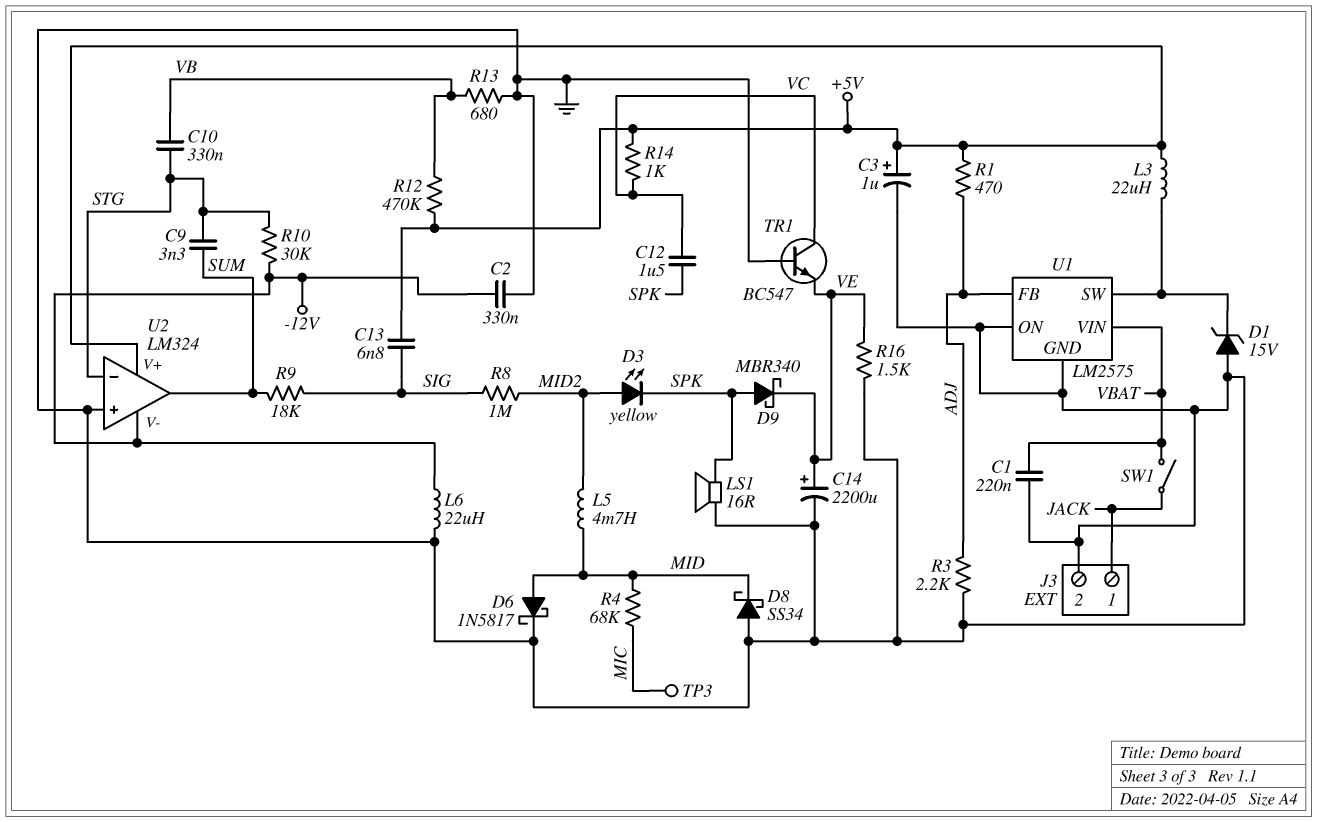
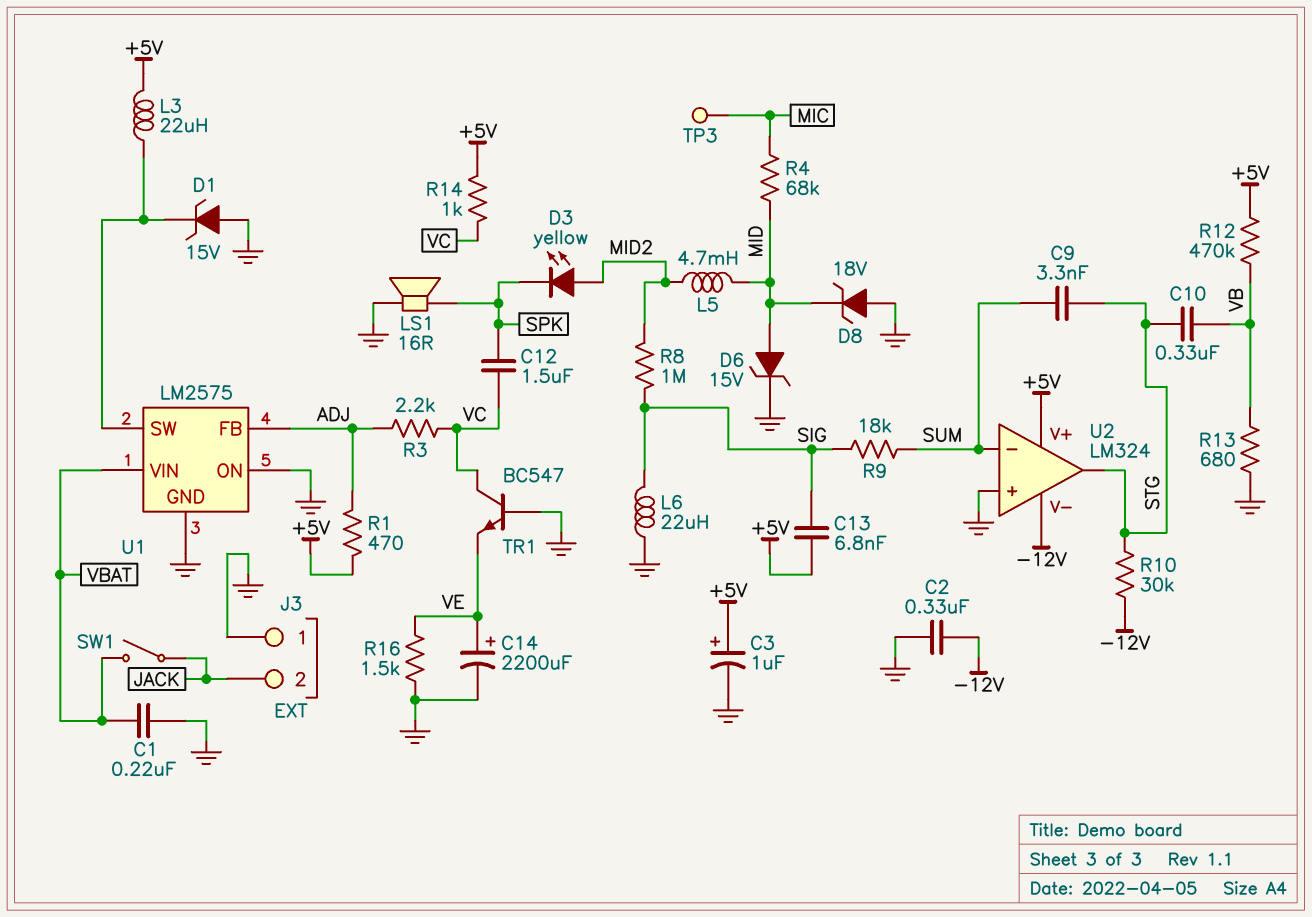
D6: schottky 1N5817 (A MID, K GND) -> zener 15V (A MID, K GND)
D8: schottky SS34 (A GND, K MID) -> zener 18V (A GND, K MID)
D9: schottky MBR340 (A SPK, K VE) -> none
J3 pin 1: JACK -> GND
J3 pin 2: GND -> JACK
L6: 22uH (-12V, GND) -> 22uH (GND, SIG)
R3: 2.2k (ADJ, GND) -> 2.2k (ADJ, VC)
U2 pin in-: STG -> SUM
U2 pin out: SUM -> STG

